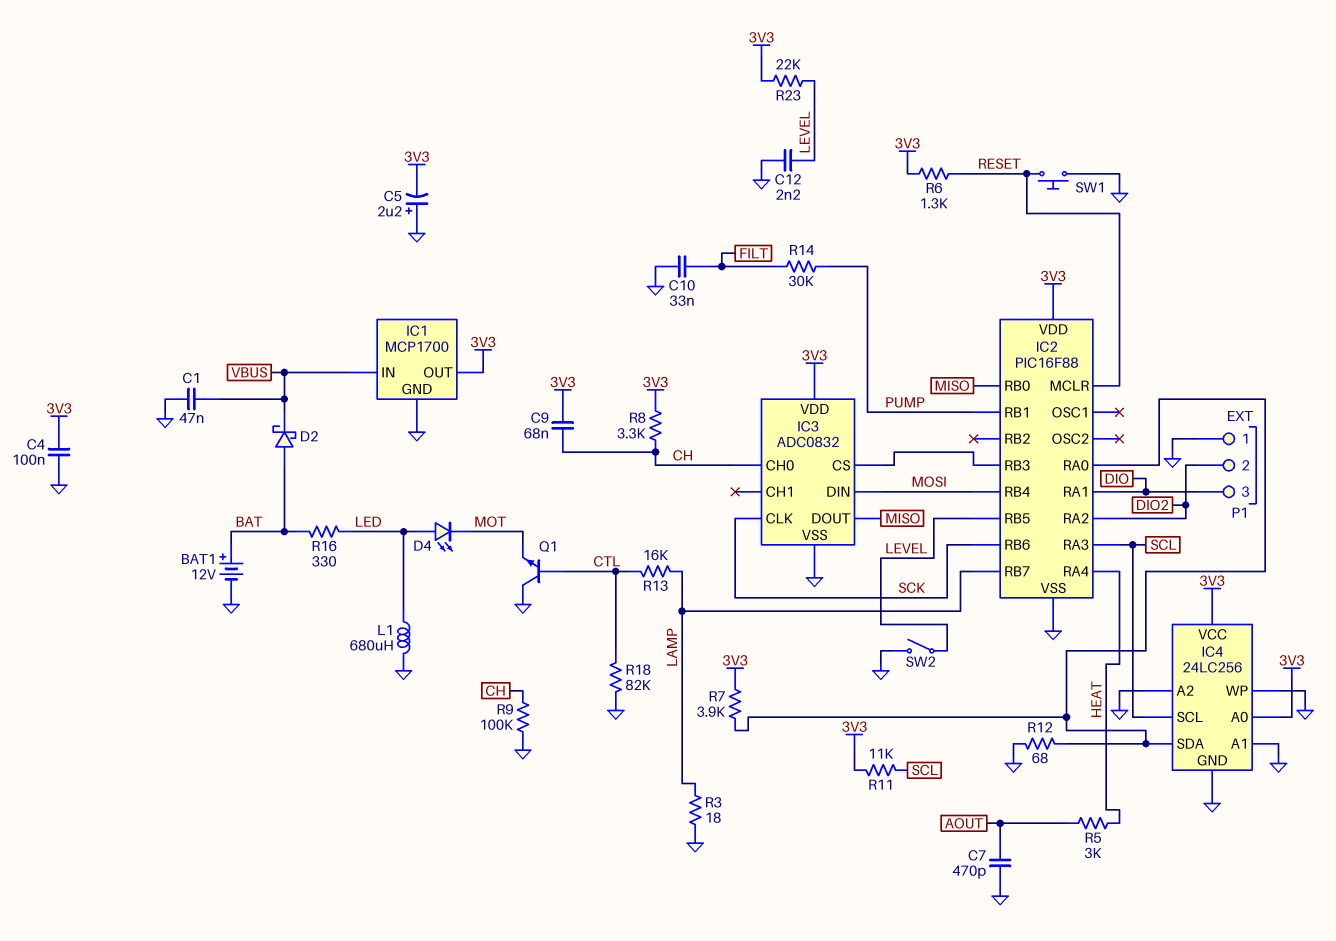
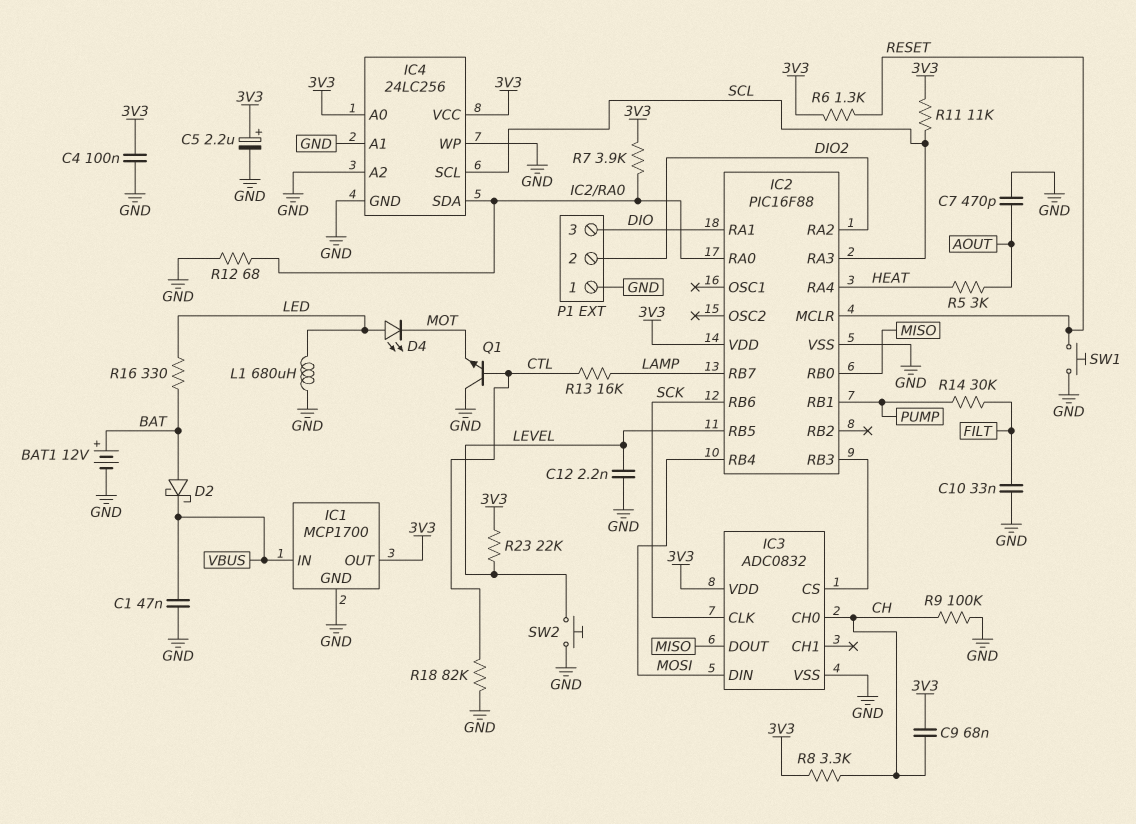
C5: 2.2uF (plus GND, minus 3V3) -> 2.2uF (plus 3V3, minus GND)
R3: 18 (GND, LAMP) -> none
SW2: switch (GND, LEVEL) -> button (GND, LEVEL)

